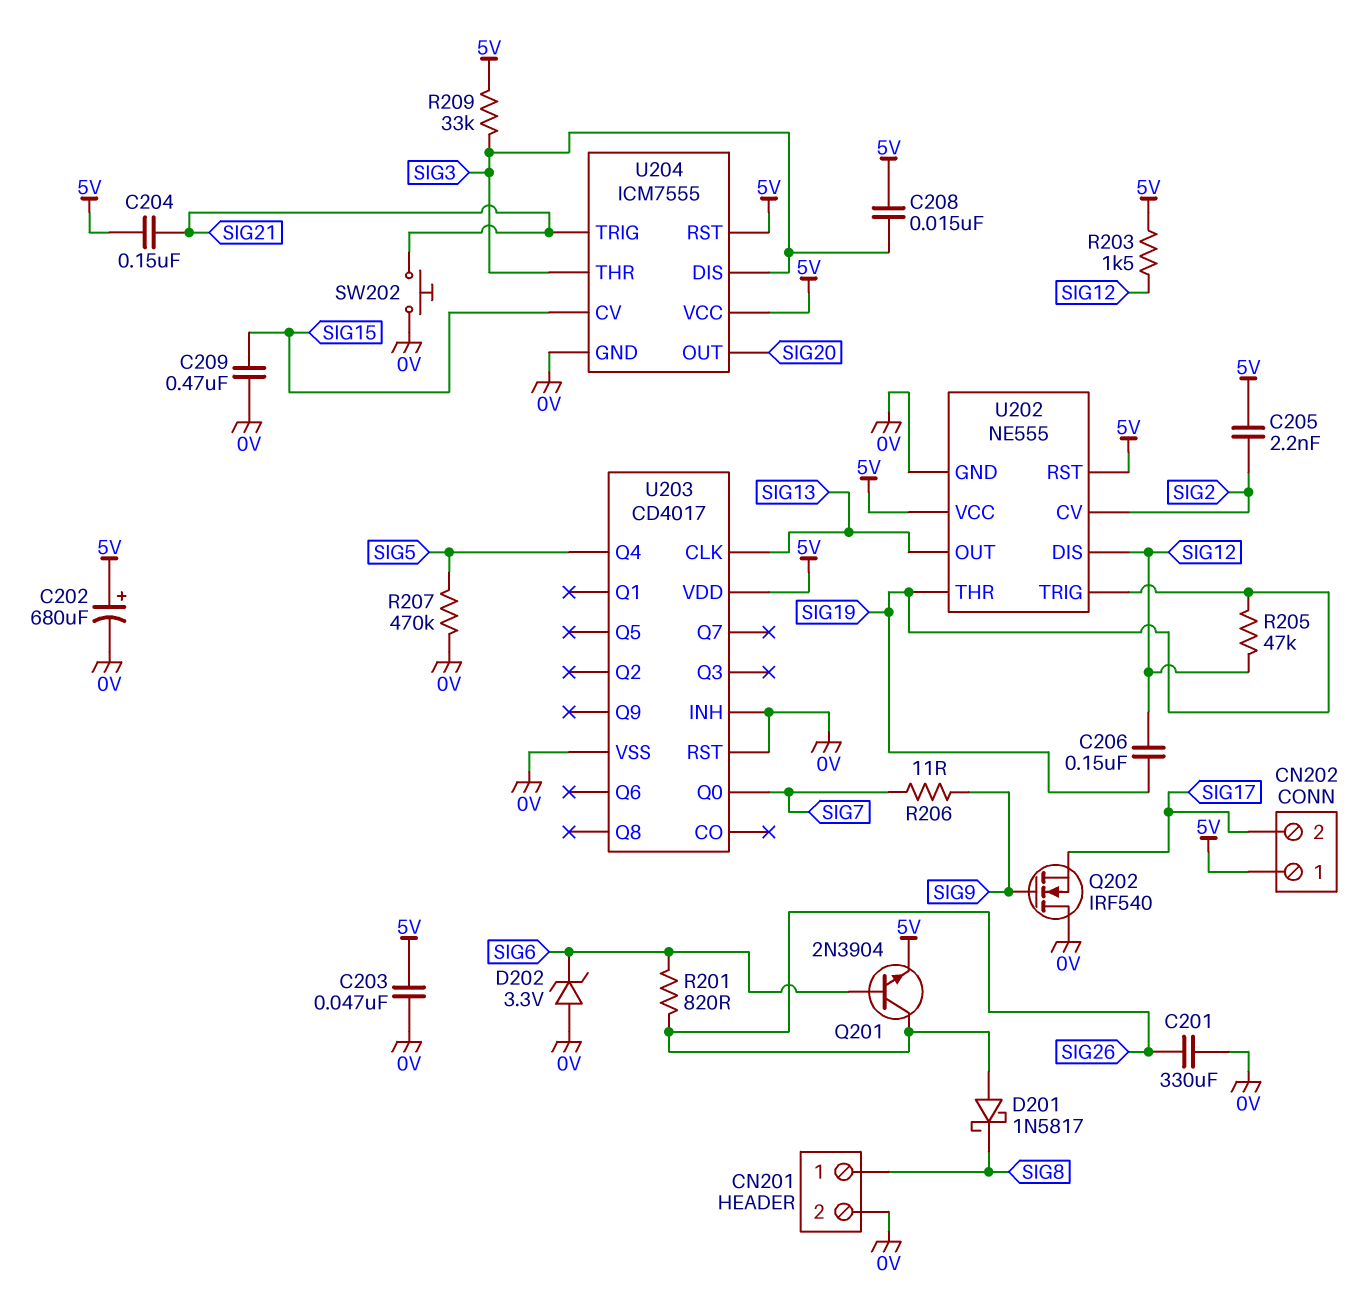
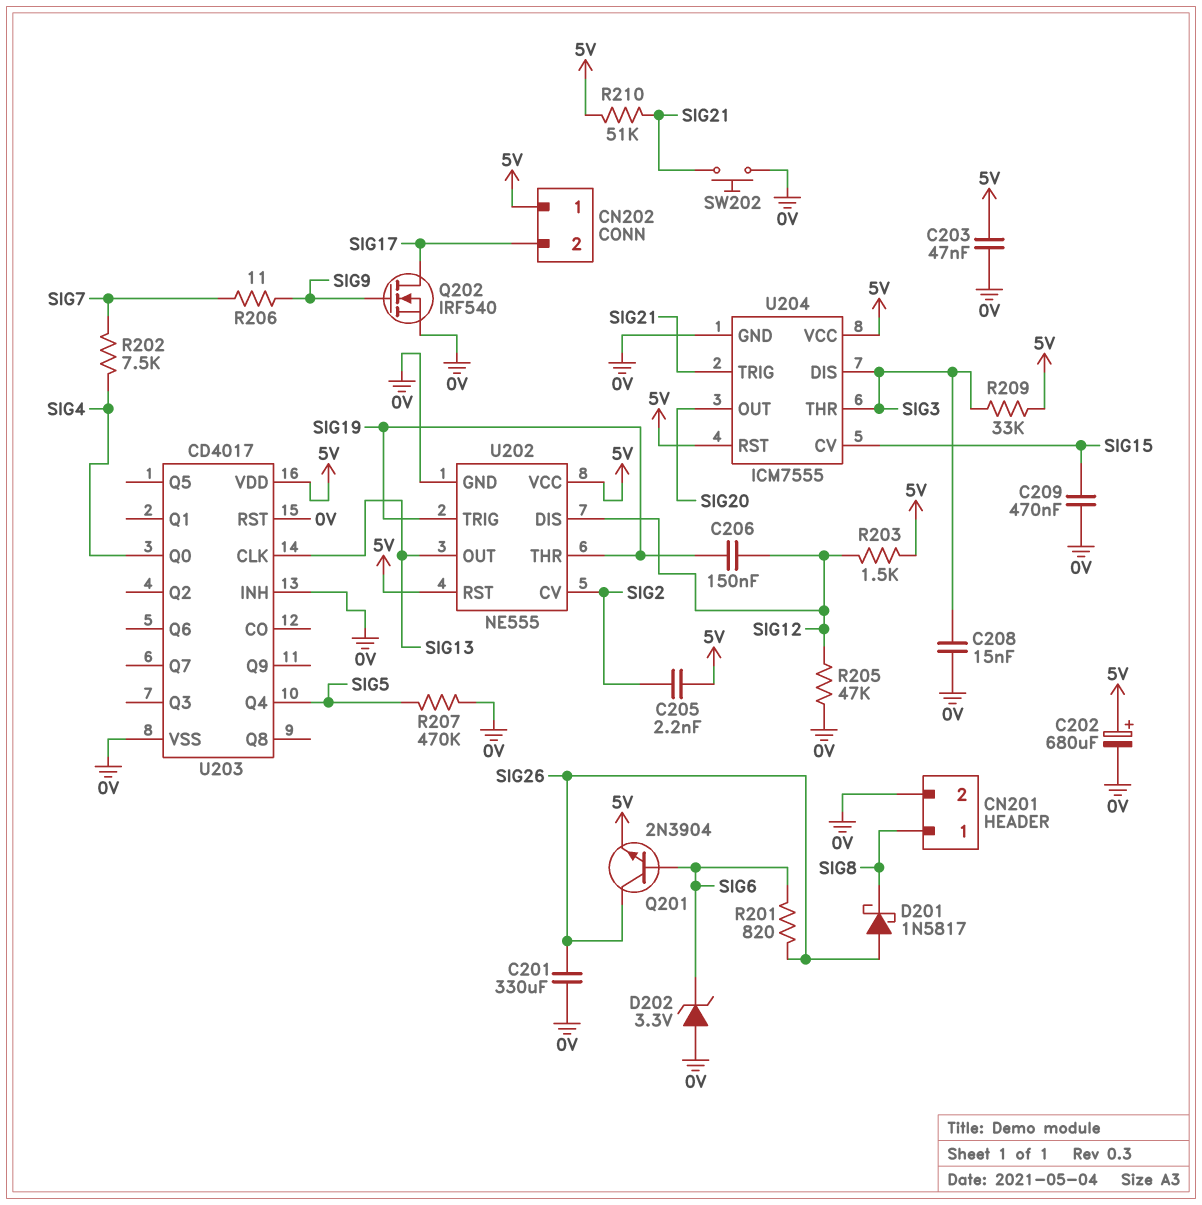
C204: 150nF (5V, SIG21) -> none
C208: 15nF (5V, SIG3) -> 15nF (0V, SIG3)
Q202: NMOS IRF540 (G SIG9, D 0V, S SIG17) -> NMOS IRF540 (G SIG9, D SIG17, S 0V)
R202: none -> 7.5k (SIG4, SIG7)
R205: 47k (SIG12, SIG19) -> 47k (0V, SIG12)
R210: none -> 51k (5V, SIG21)
U203 pin Q0: SIG7 -> SIG4

